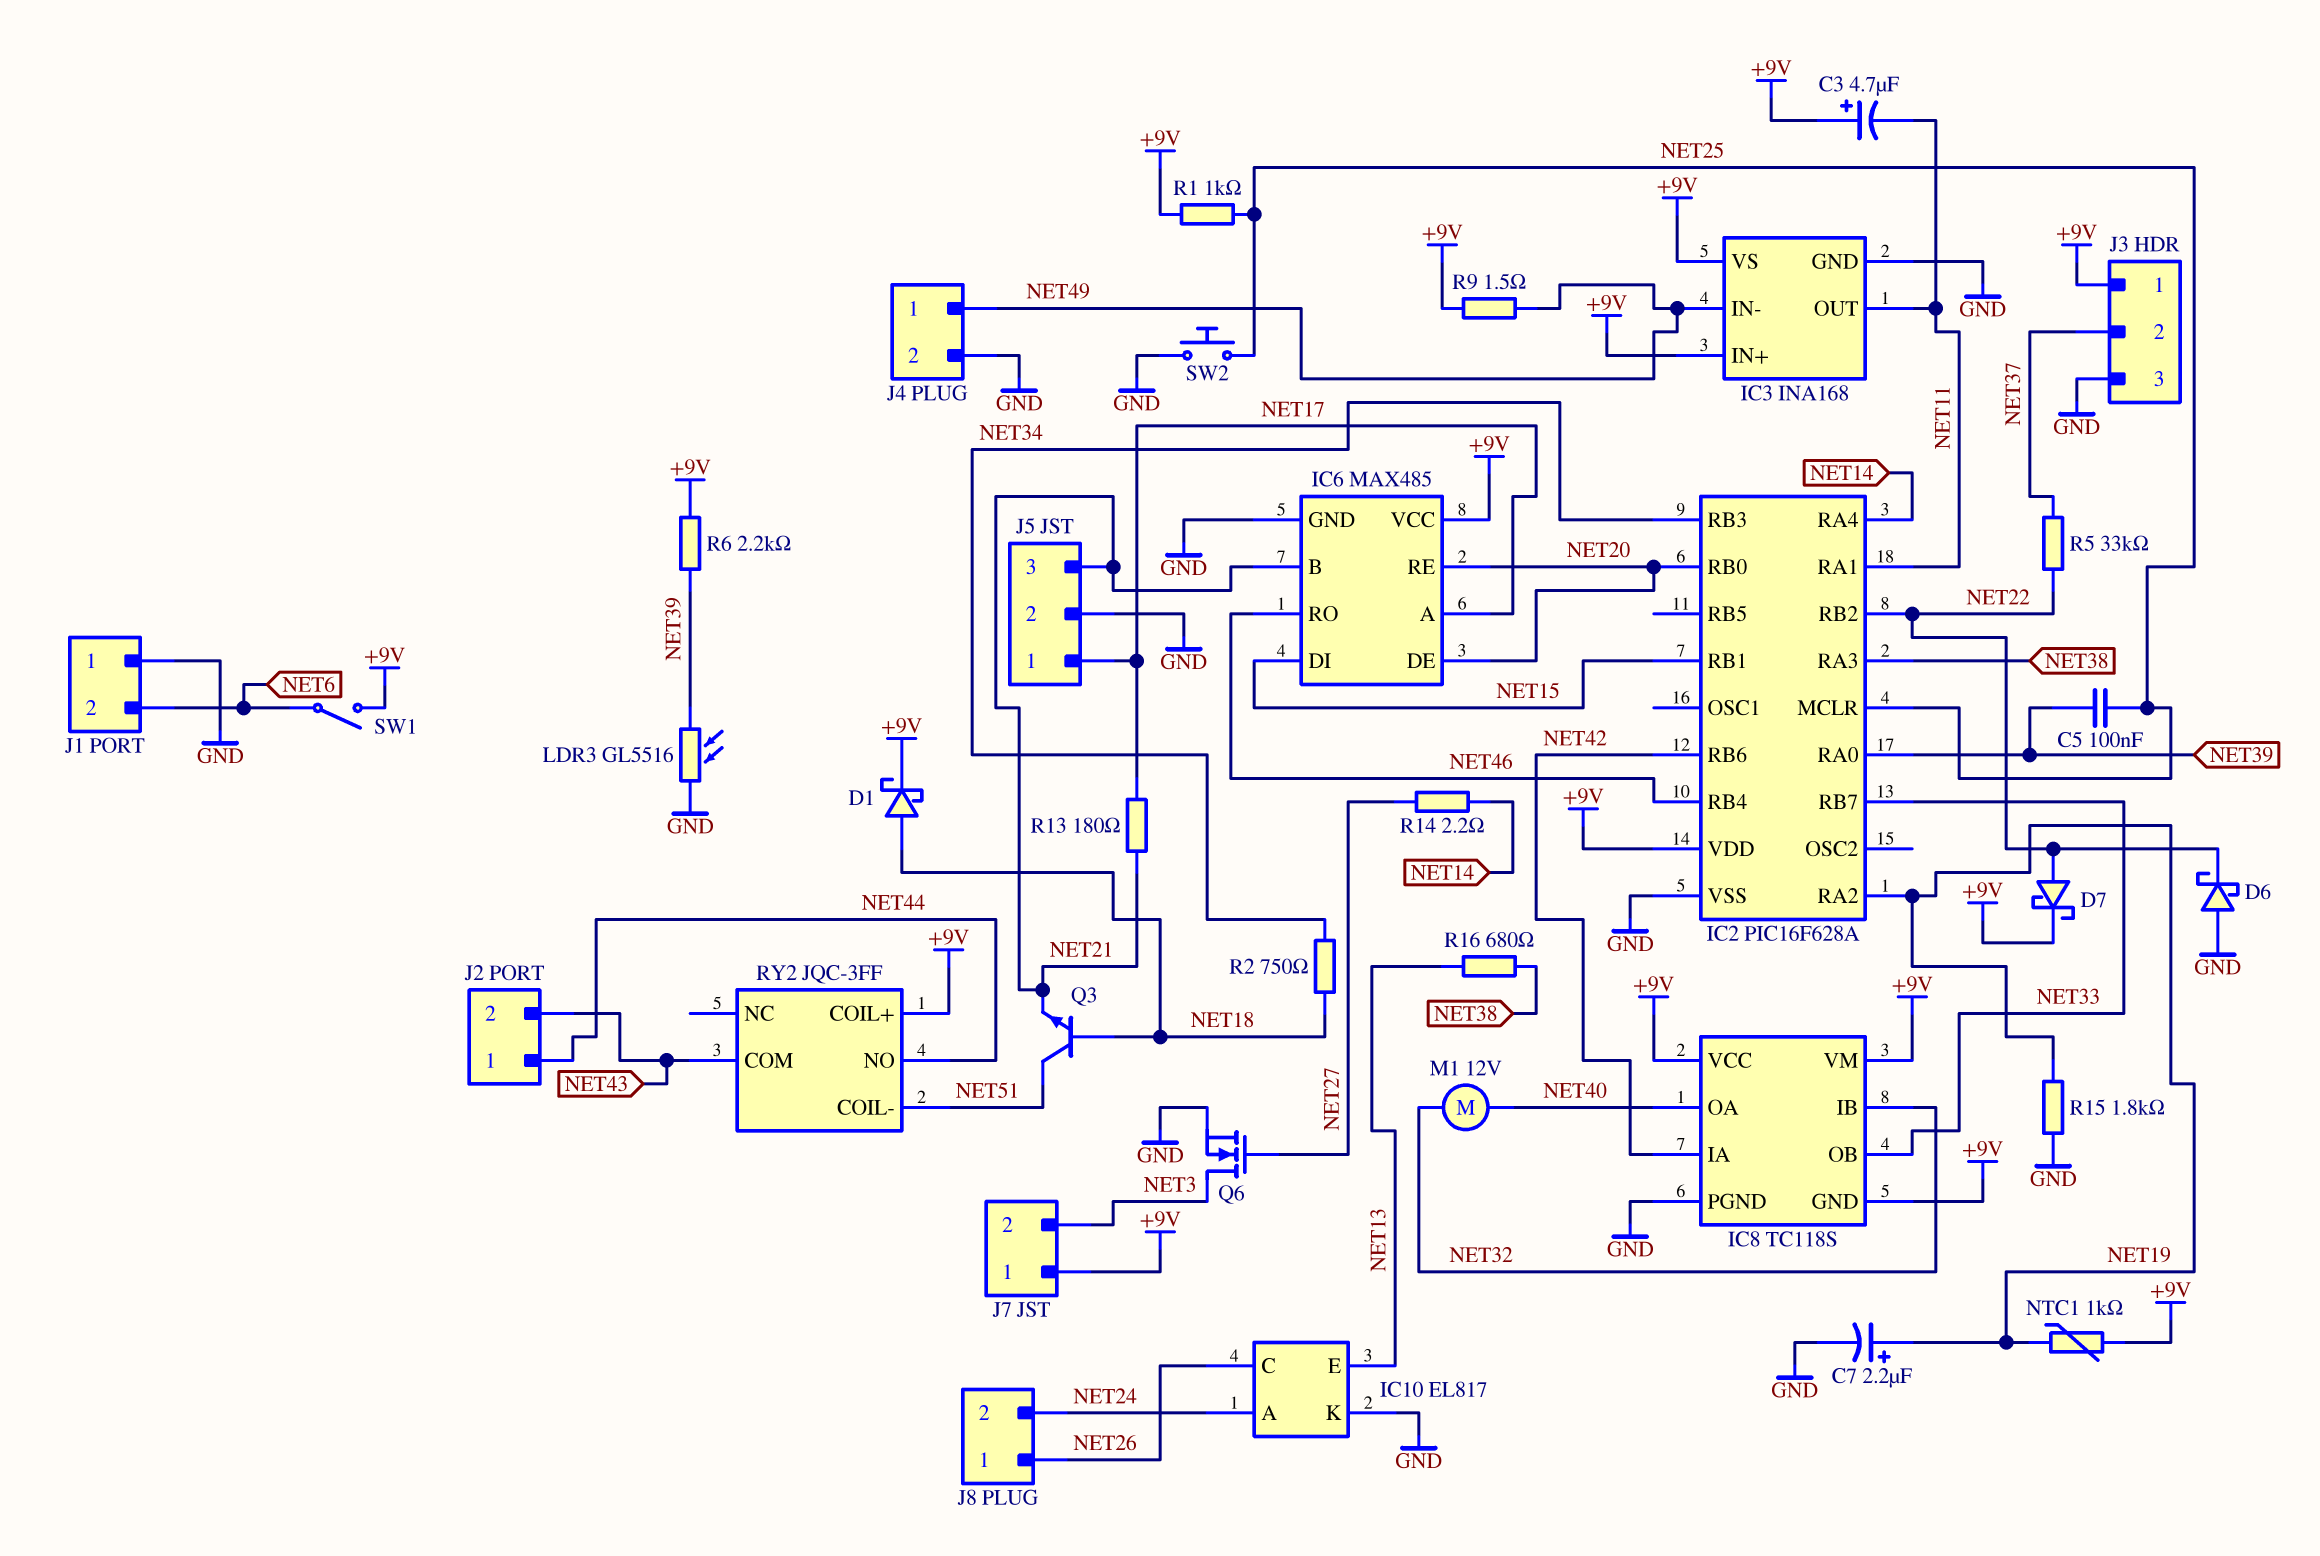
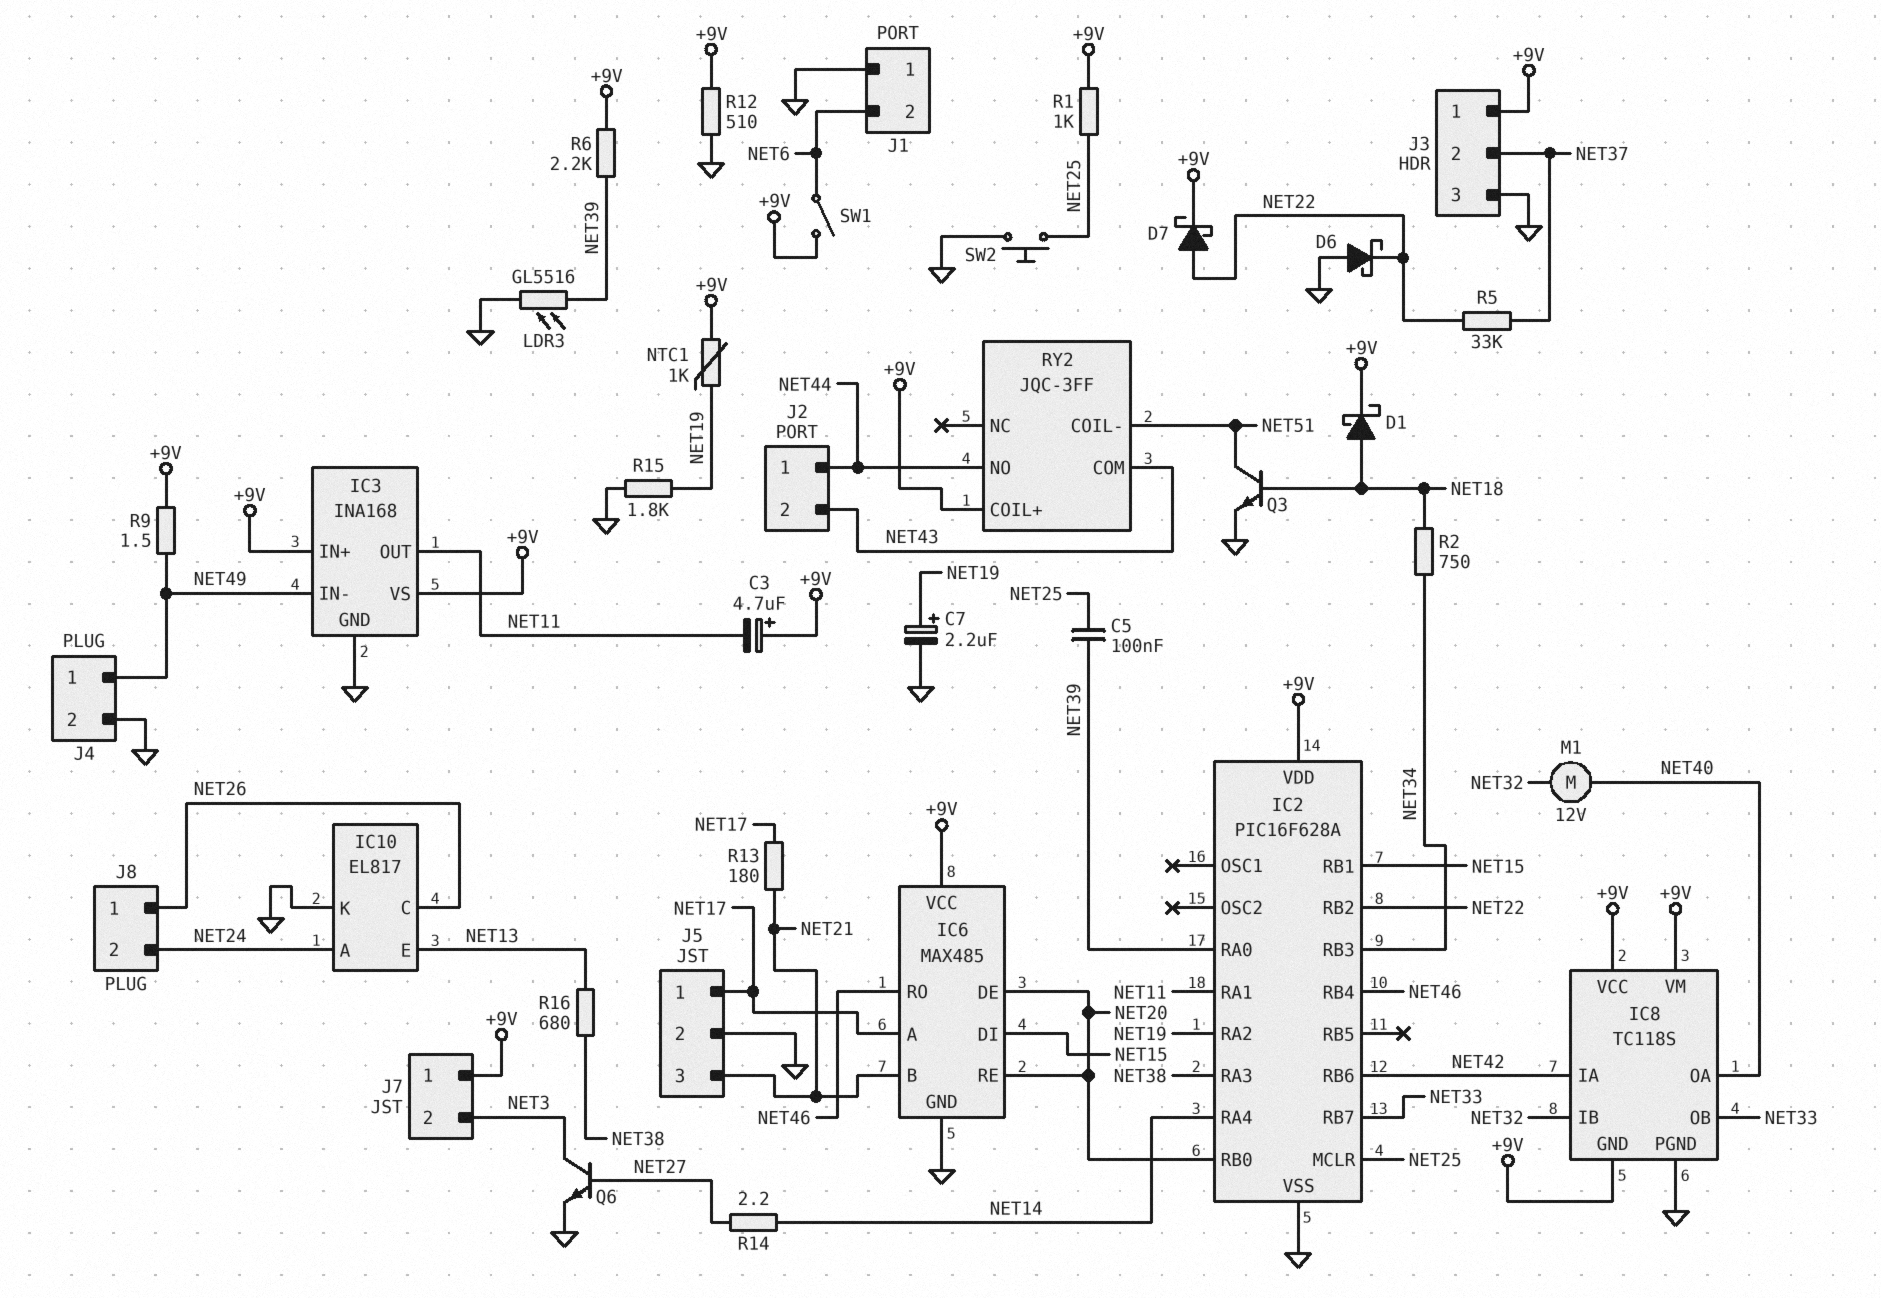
Q3: NPN (B NET18, C NET51, E NET21) -> NPN (B NET18, C NET51, E GND)
Q6: NMOS (G NET27, D NET3, S GND) -> NPN (B NET27, C NET3, E GND)
R12: none -> 510 (+9V, GND)

